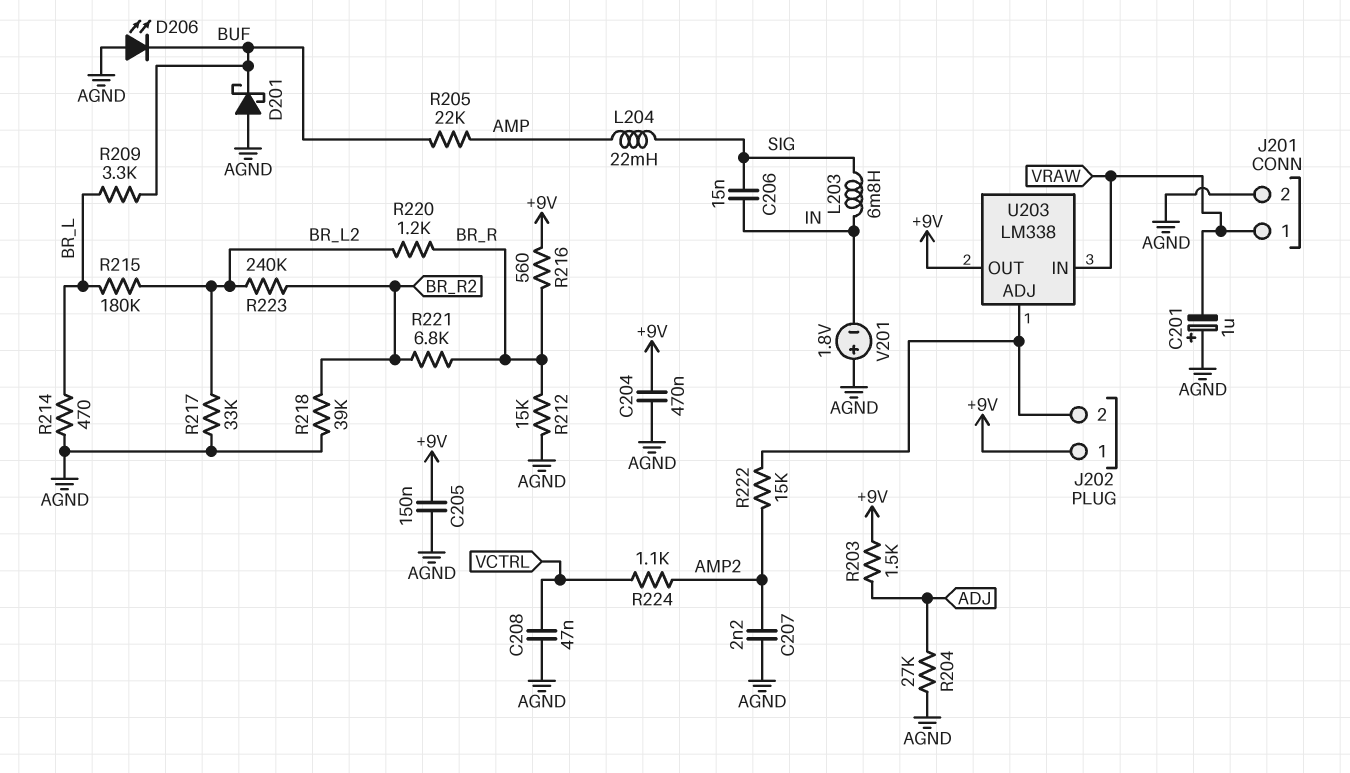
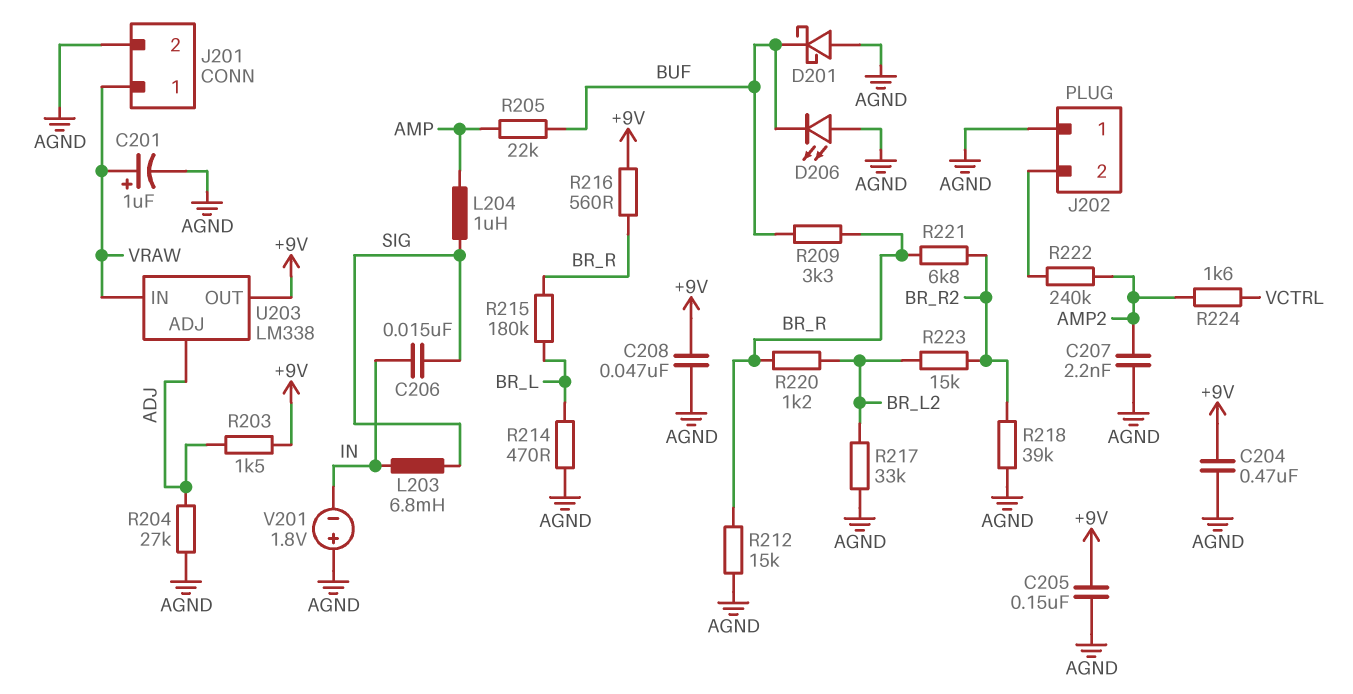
C201: 1uF (plus AGND, minus VRAW) -> 1uF (plus VRAW, minus AGND)
C208: 47nF (AGND, VCTRL) -> 47nF (+9V, AGND)
J202 pin 1: +9V -> AGND
L204: 22mH (AMP, SIG) -> 1uH (AMP, SIG)
R209: 3.3k (BR_L, BUF) -> 3.3k (BR_R, BUF)
R215: 180k (BR_L, BR_L2) -> 180k (BR_L, BR_R)
R222: 15k (AMP2, J202/2) -> 240k (AMP2, J202/2)
R223: 240k (BR_L2, BR_R2) -> 15k (BR_L2, BR_R2)
R224: 1.1k (AMP2, VCTRL) -> 1.6k (AMP2, VCTRL)
U203 pin ADJ: J202/2 -> ADJ

